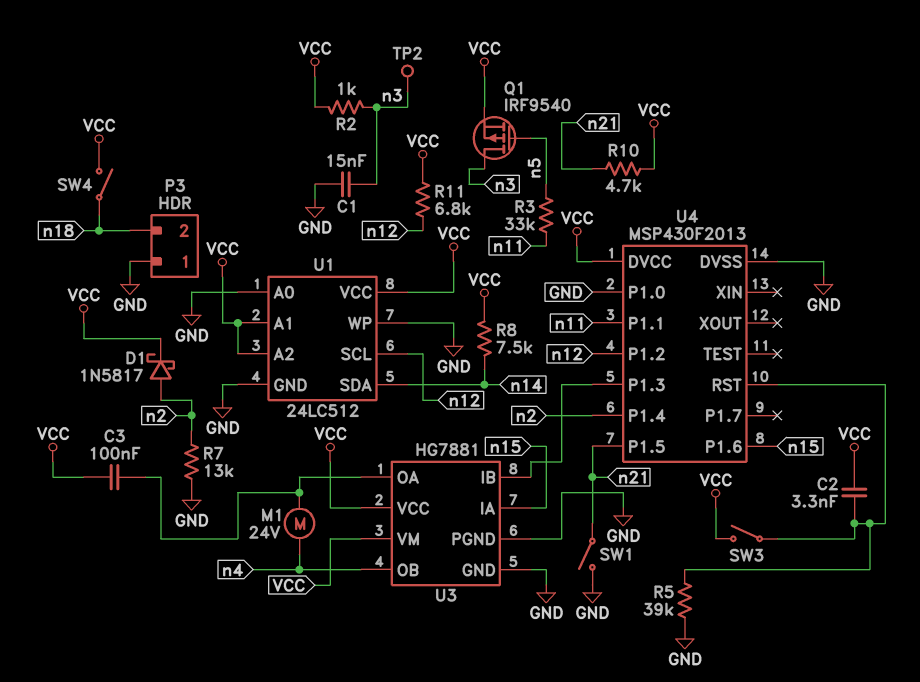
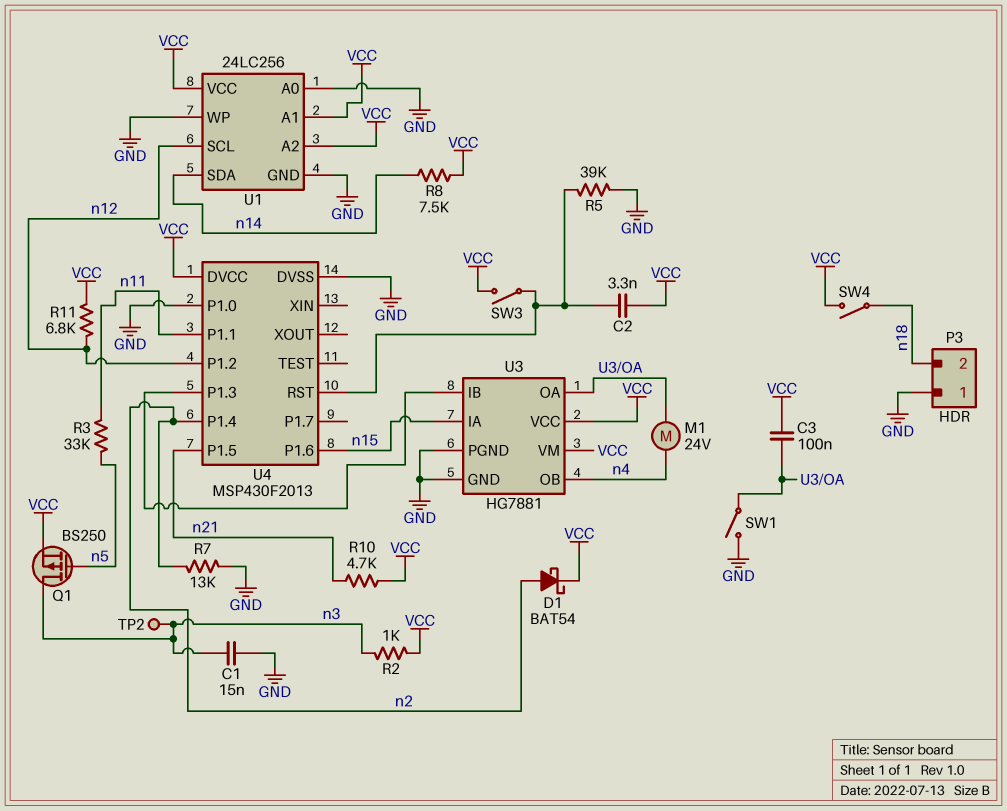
D1: schottky 1N5817 (A n2, K VCC) -> schottky BAT54 (A n2, K VCC)
Q1: PMOS IRF9540 (G n5, D n3, S VCC) -> PMOS BS250 (G n5, D n3, S VCC)
SW1: switch (GND, n21) -> switch (GND, U3/OA)
U1: 24LC512 -> 24LC256

